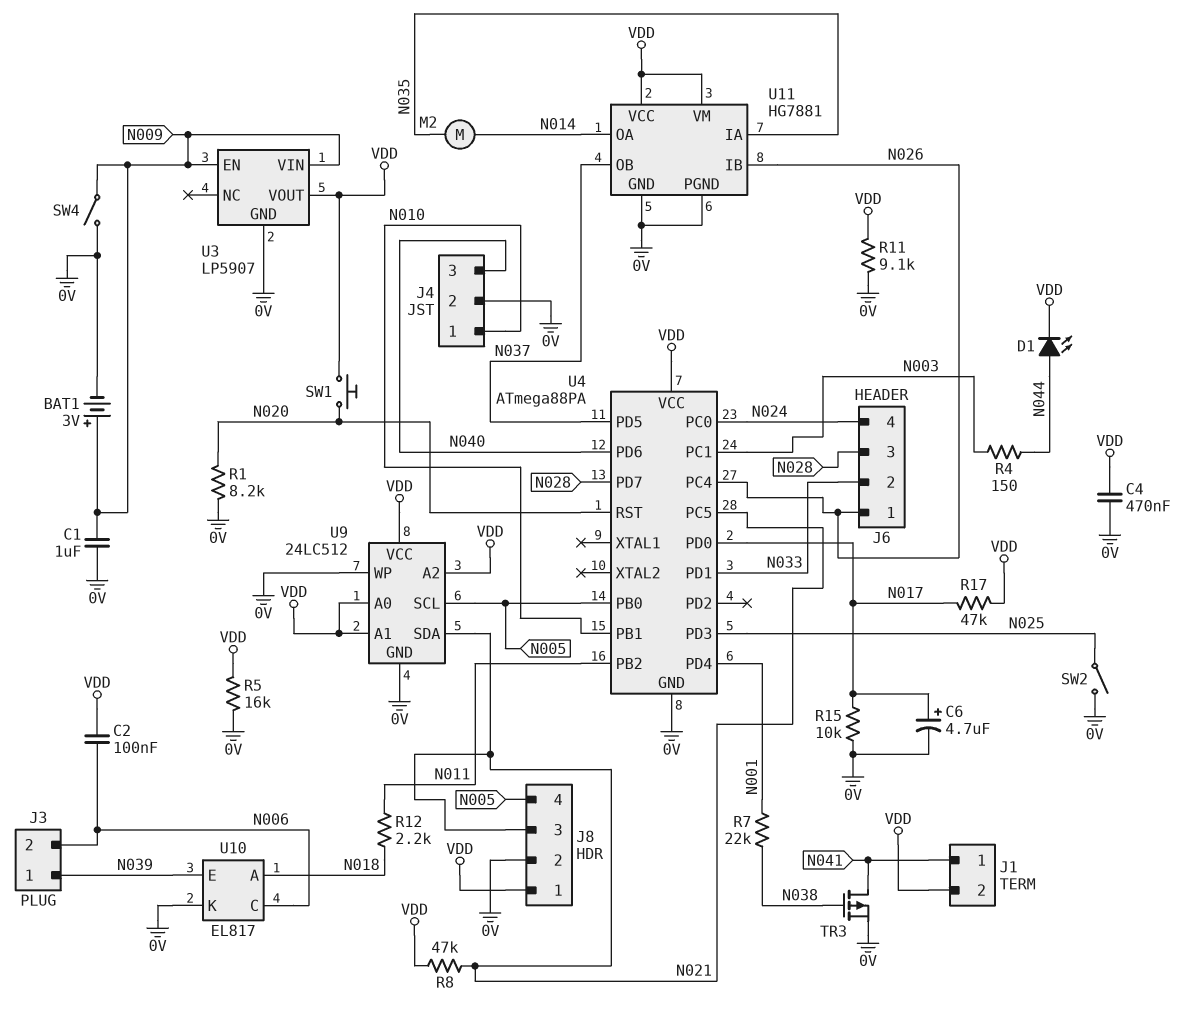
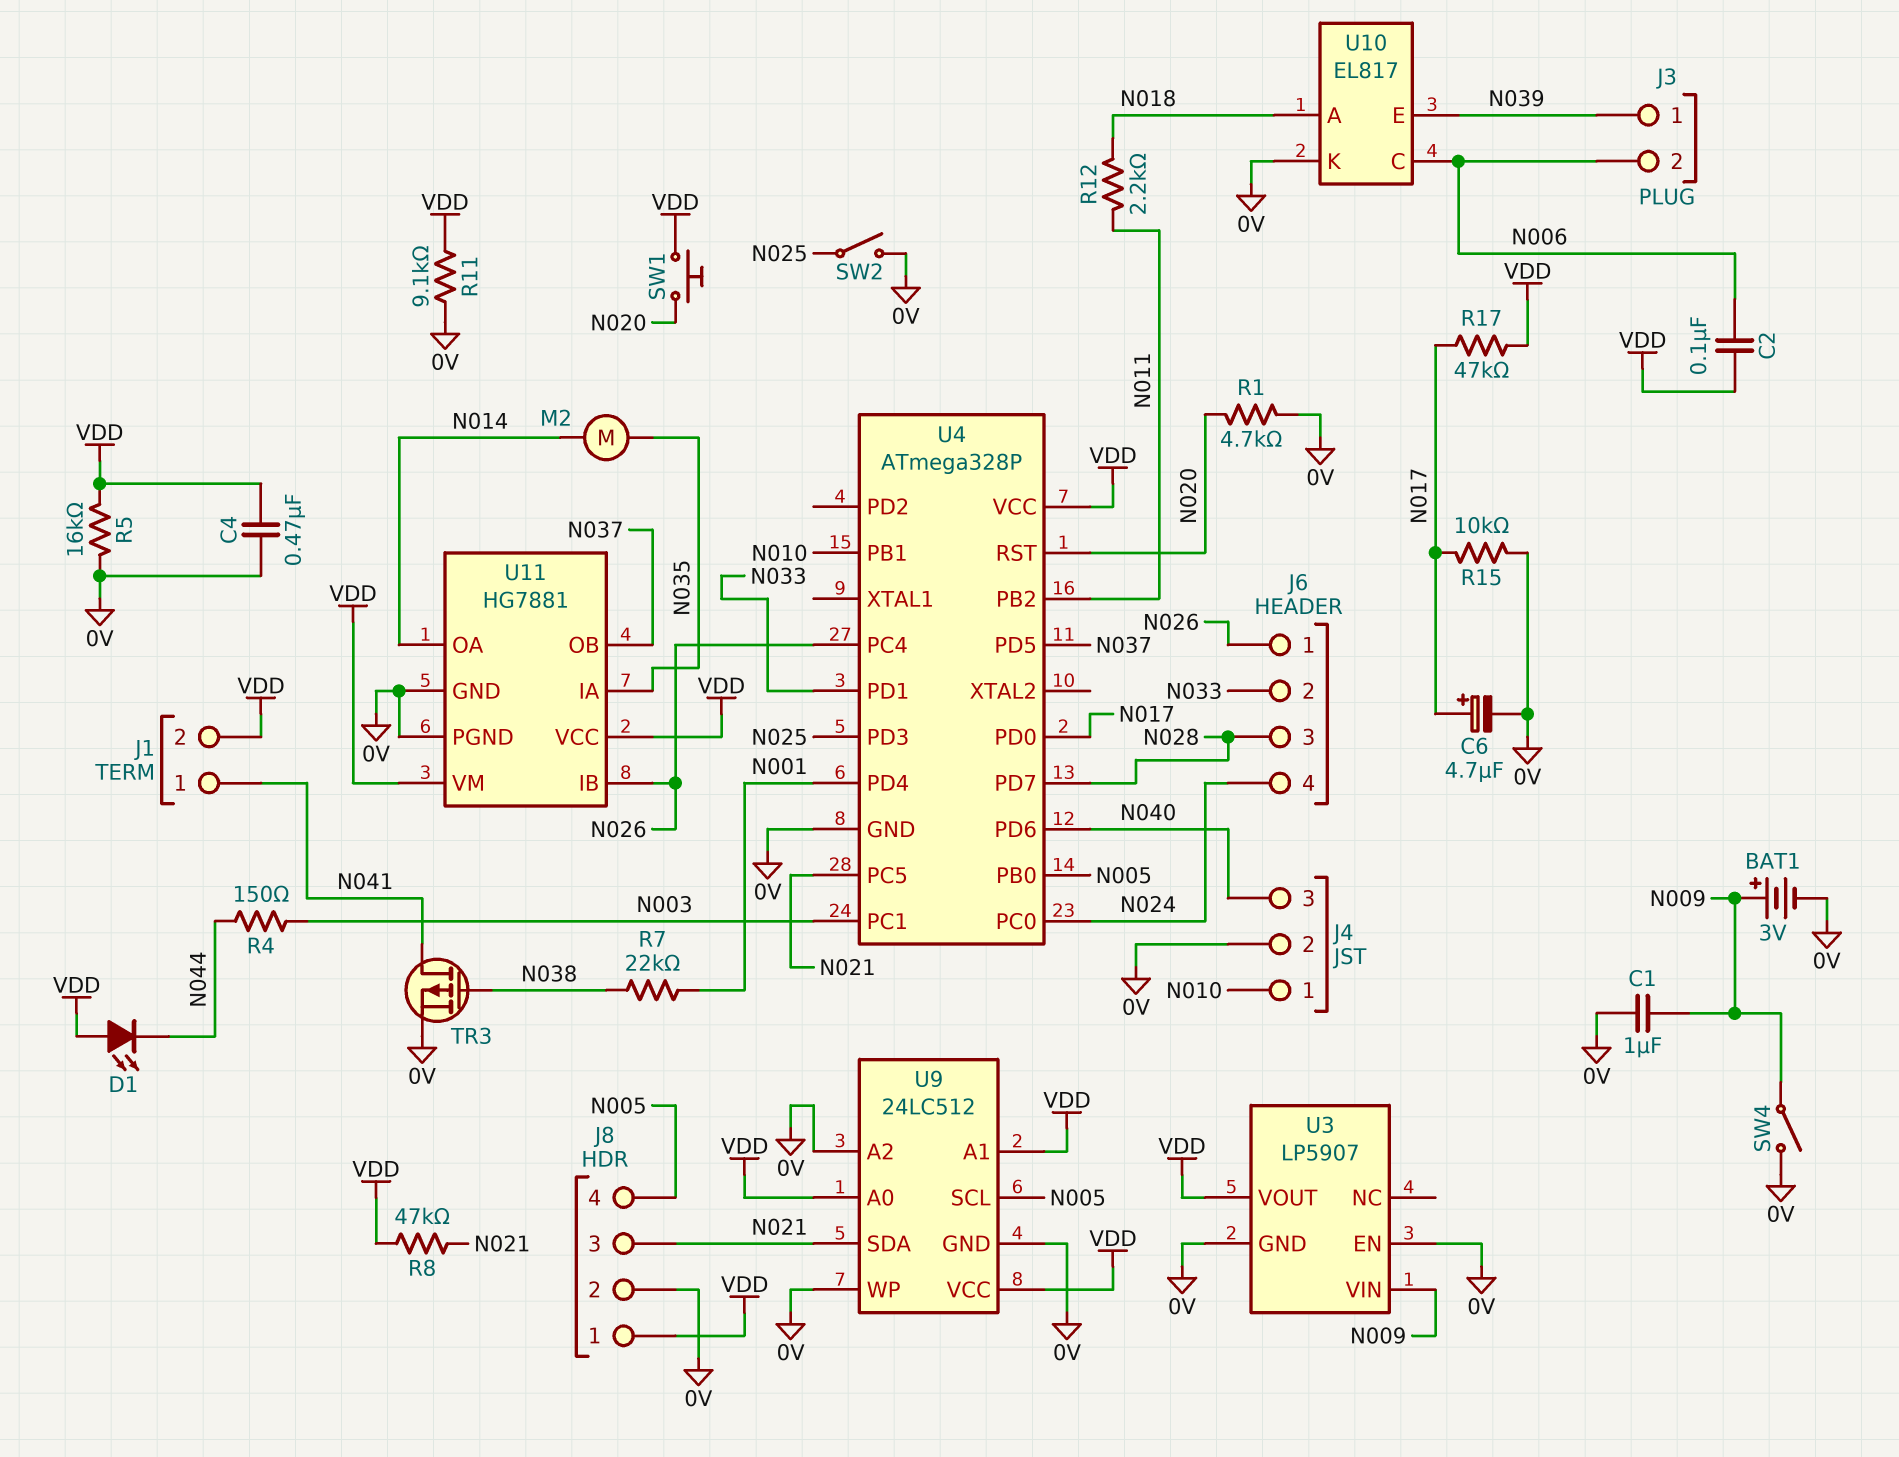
D1: LED (A N044, K VDD) -> LED (A VDD, K N044)
R1: 8.2k (0V, N020) -> 4.7k (0V, N020)
U3 pin EN: N009 -> 0V
U4: ATmega88PA -> ATmega328P
U9 pin A2: VDD -> 0V

